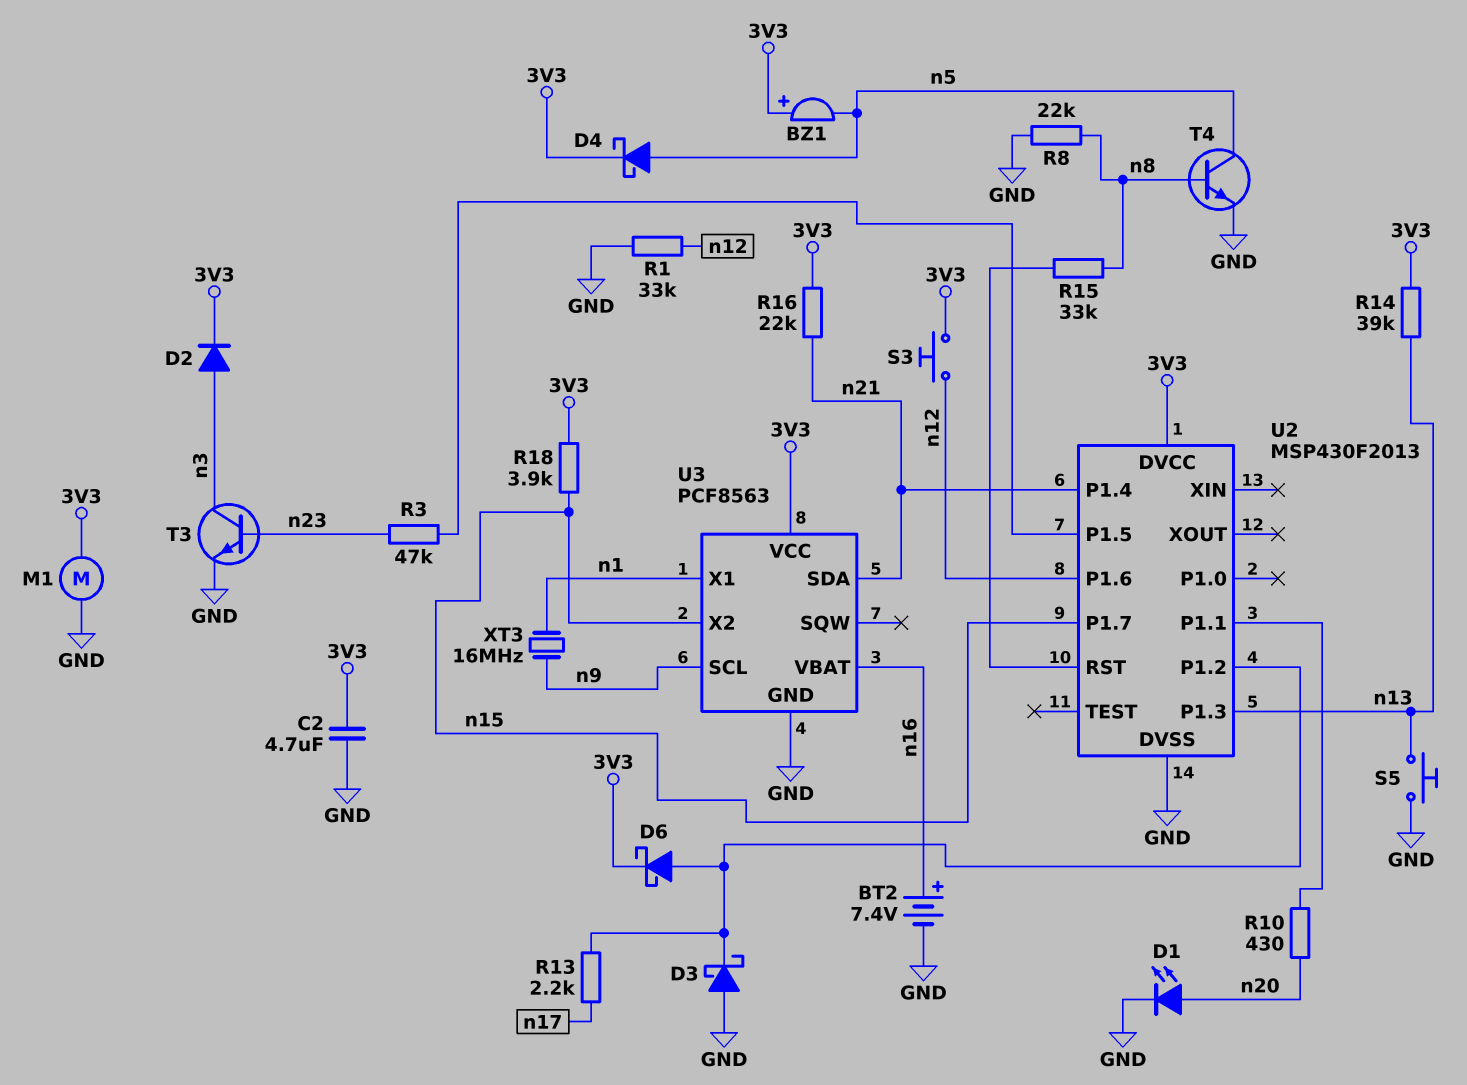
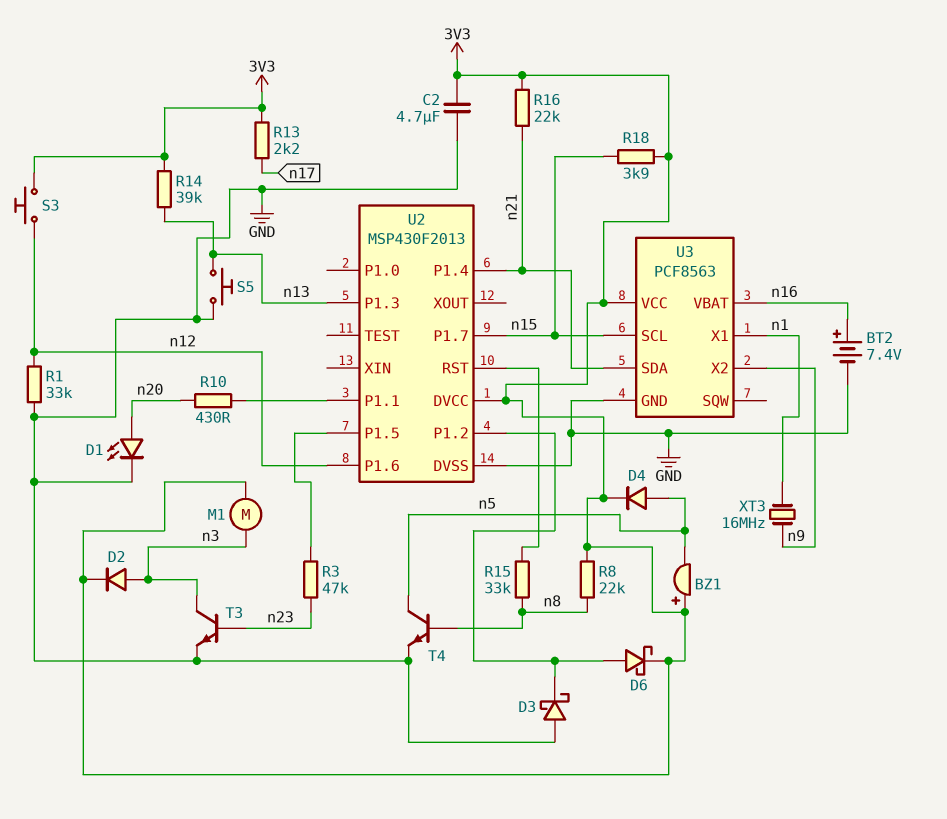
D4: schottky (A n5, K 3V3) -> diode (A n5, K 3V3)
M1: motor (3V3, GND) -> motor (3V3, n3)
R8: 22k (GND, n8) -> 22k (3V3, n8)
R13: 2.2k (U2/P1.2, n17) -> 2.2k (3V3, n17)
U3 pin SCL: n9 -> n15
U3 pin X2: n15 -> n9

